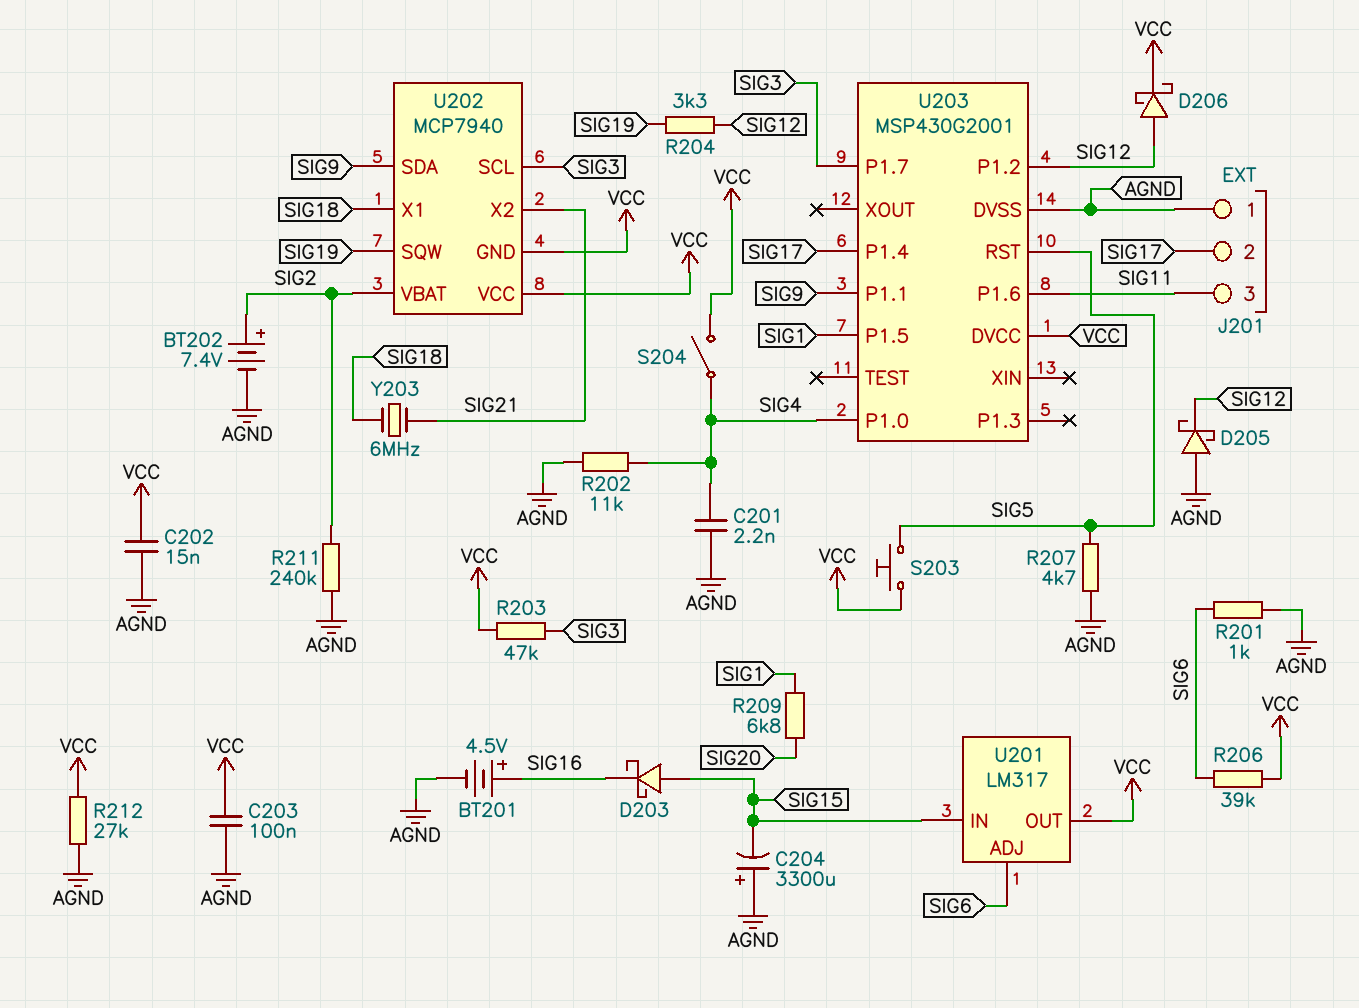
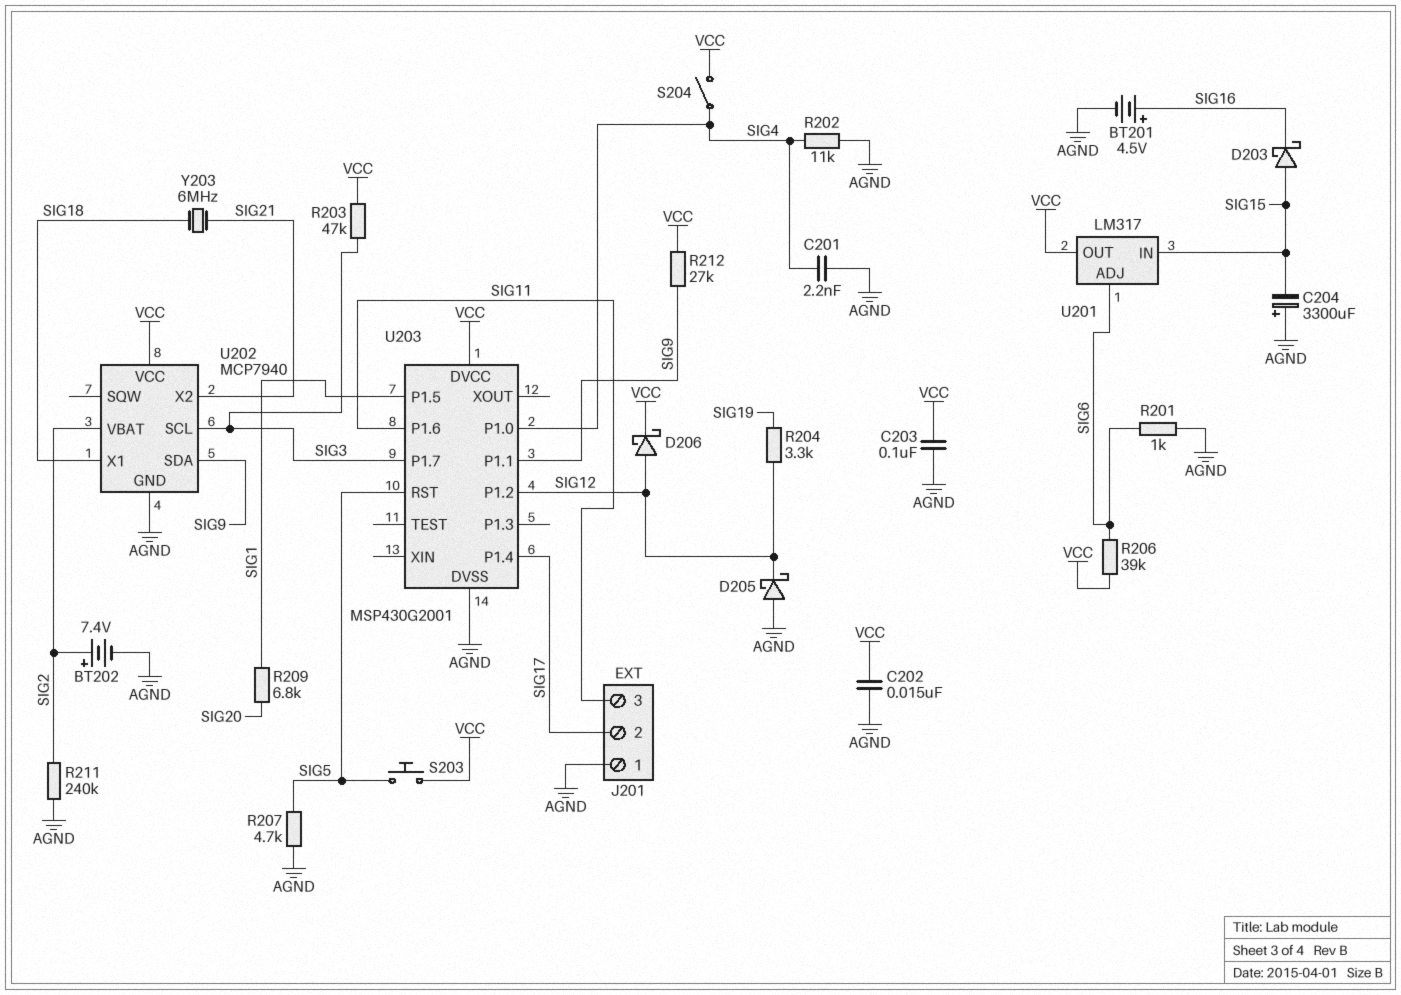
R212: 27k (AGND, VCC) -> 27k (SIG9, VCC)
U202 pin GND: VCC -> AGND
U202 pin SQW: SIG19 -> none

